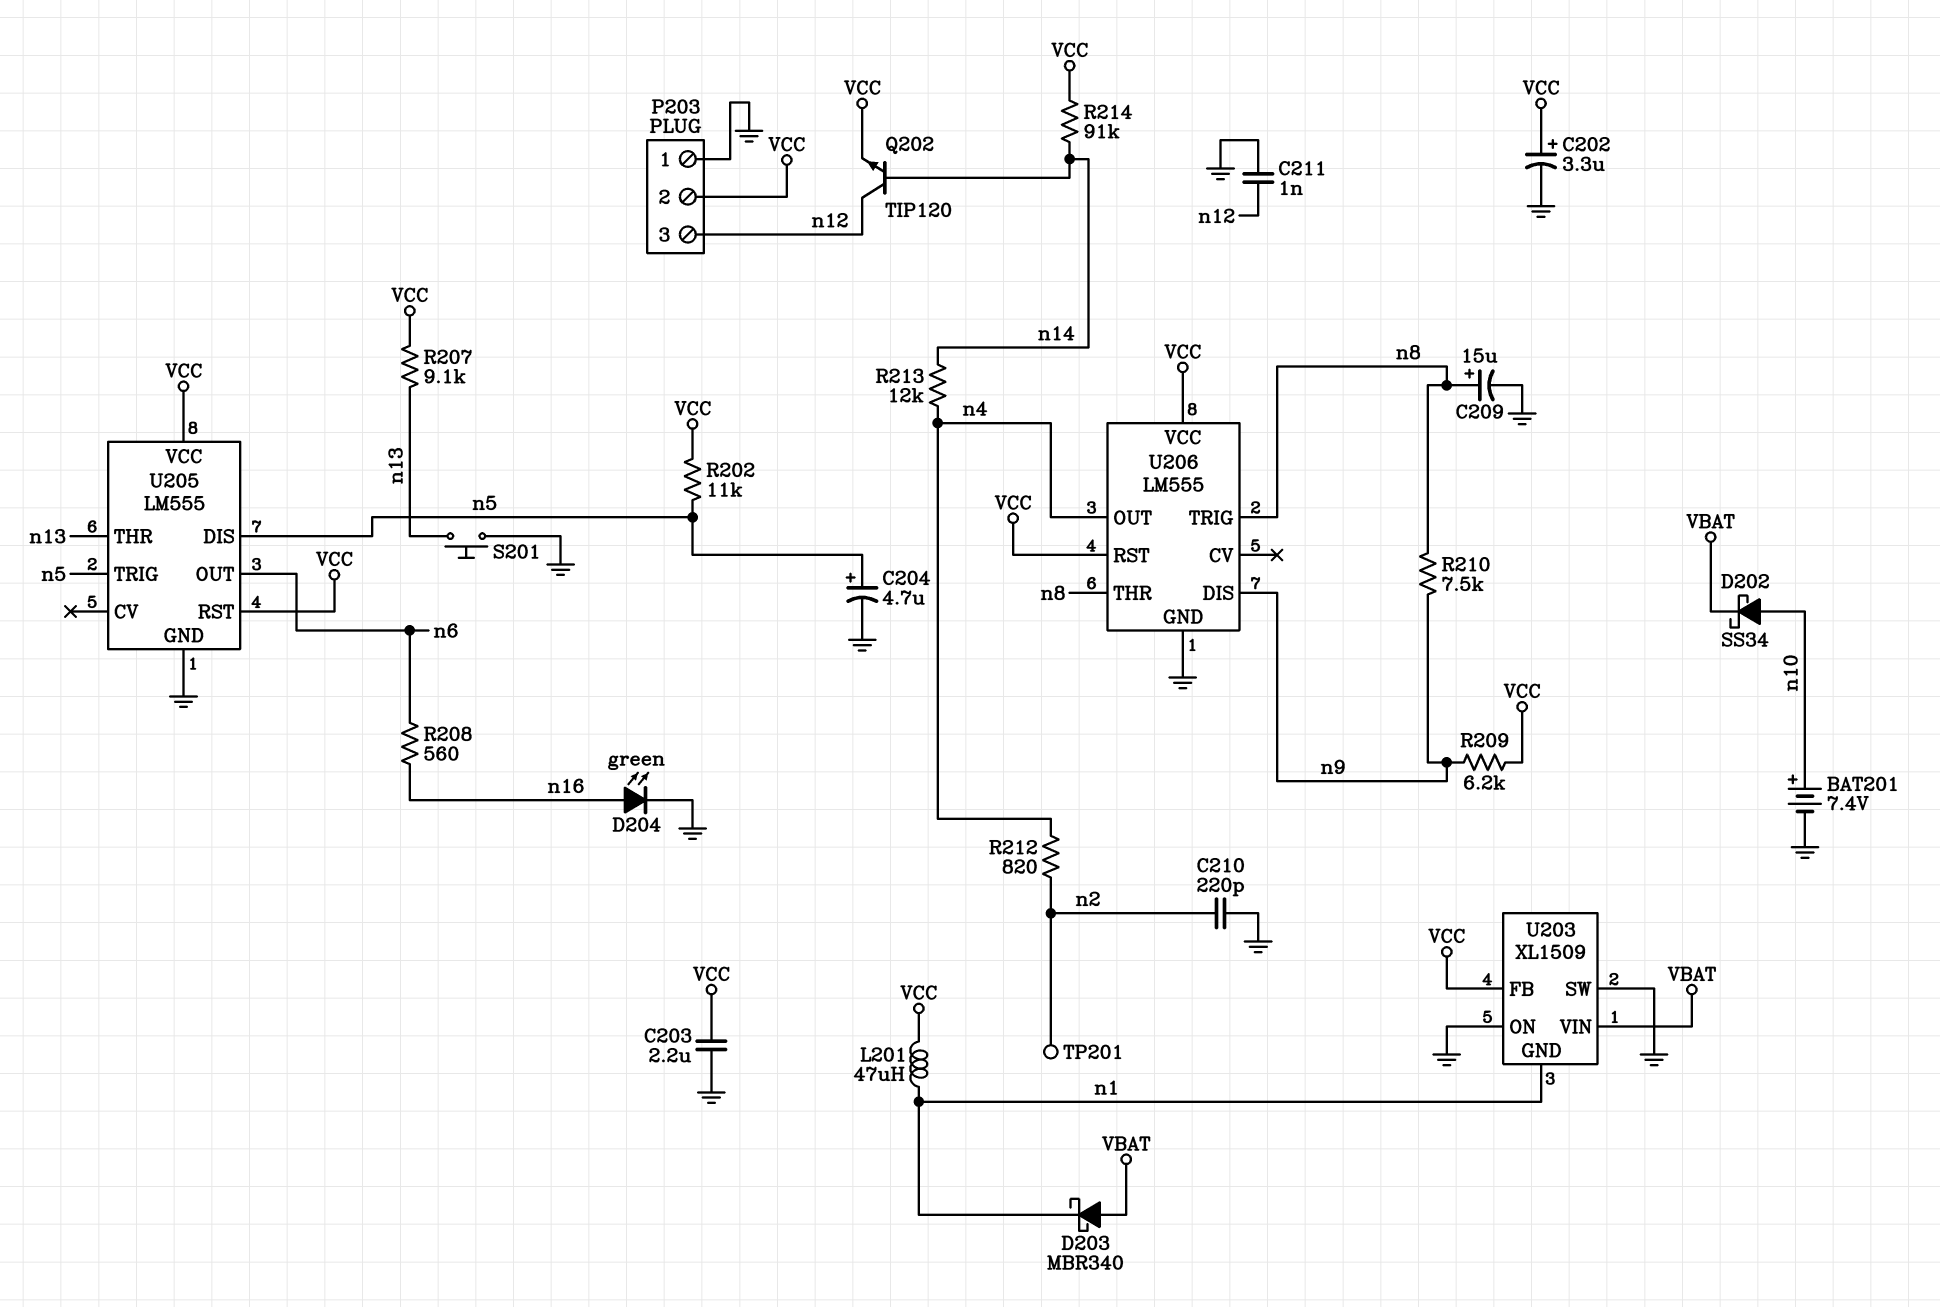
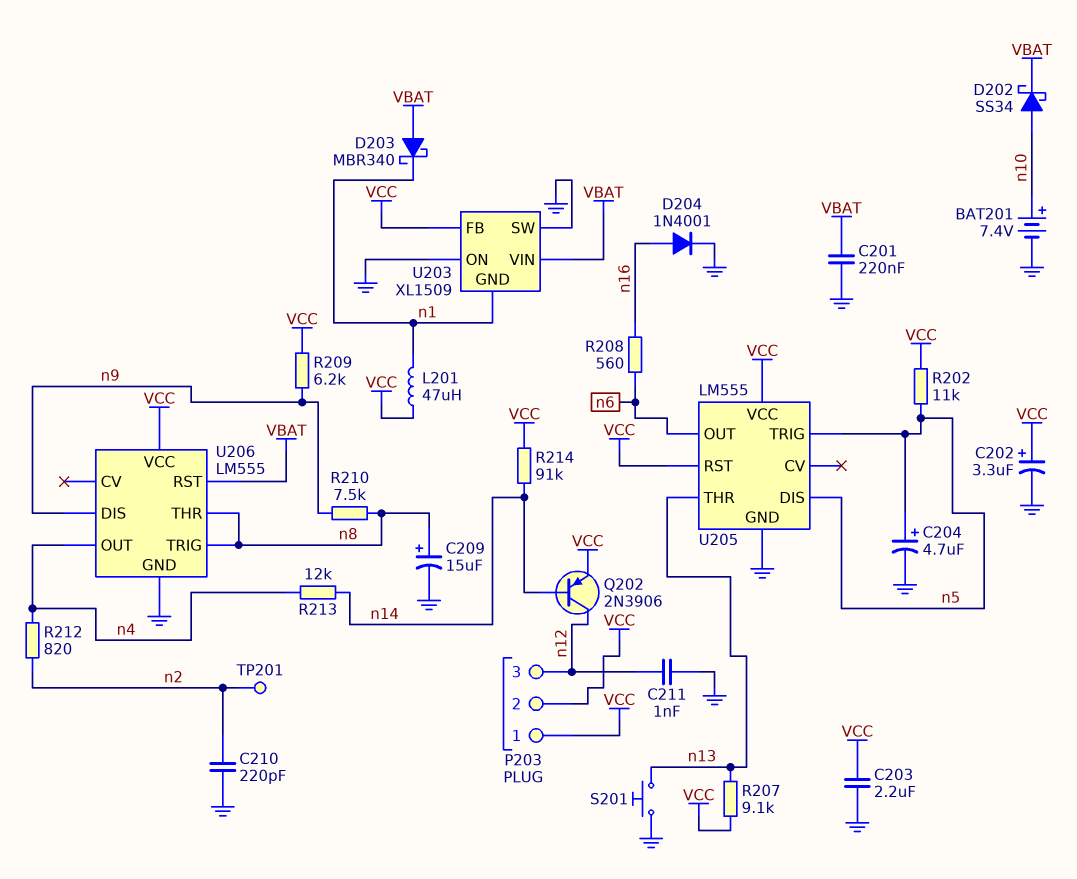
C201: none -> 220nF (GND, VBAT)
D204: LED green (A n16, K GND) -> diode 1N4001 (A n16, K GND)
P203 pin 1: GND -> VCC
Q202: NPN TIP120 (B n14, C n12, E VCC) -> PNP 2N3906 (B n14, C n12, E VCC)
U206 pin RST: VCC -> VBAT

